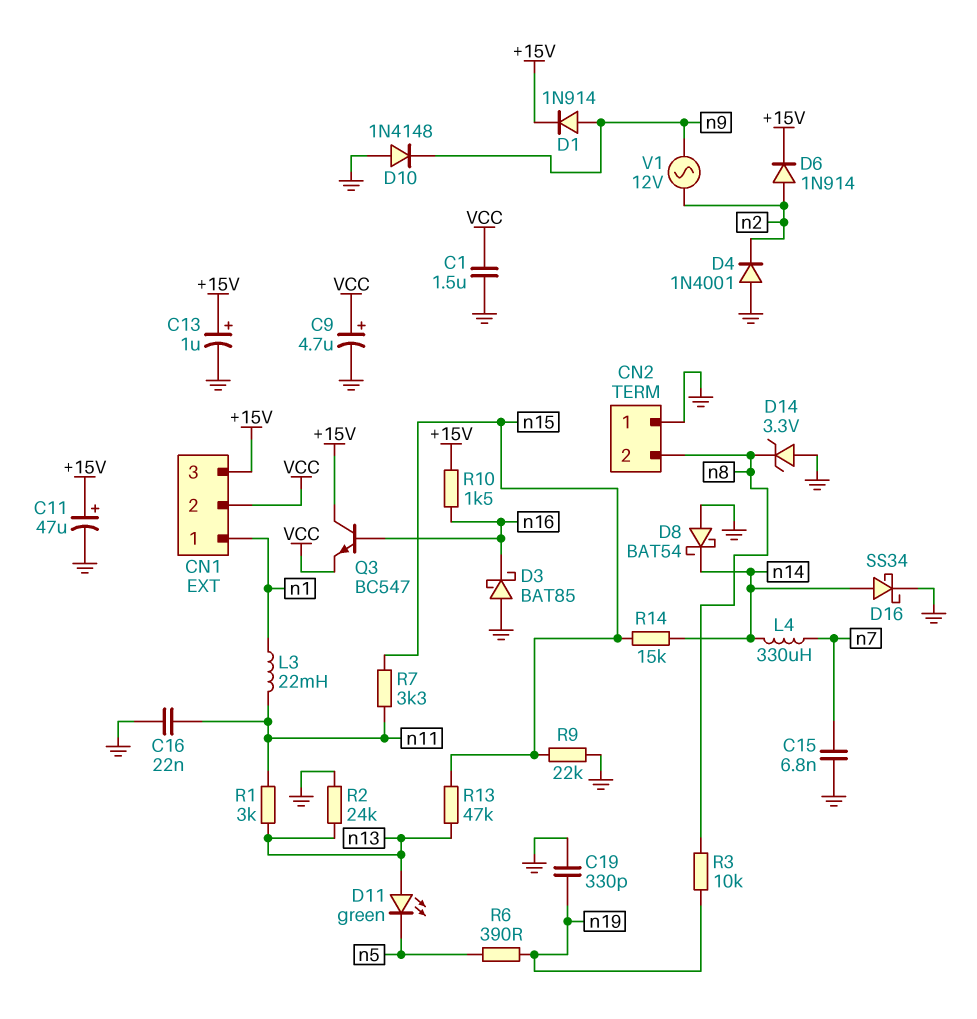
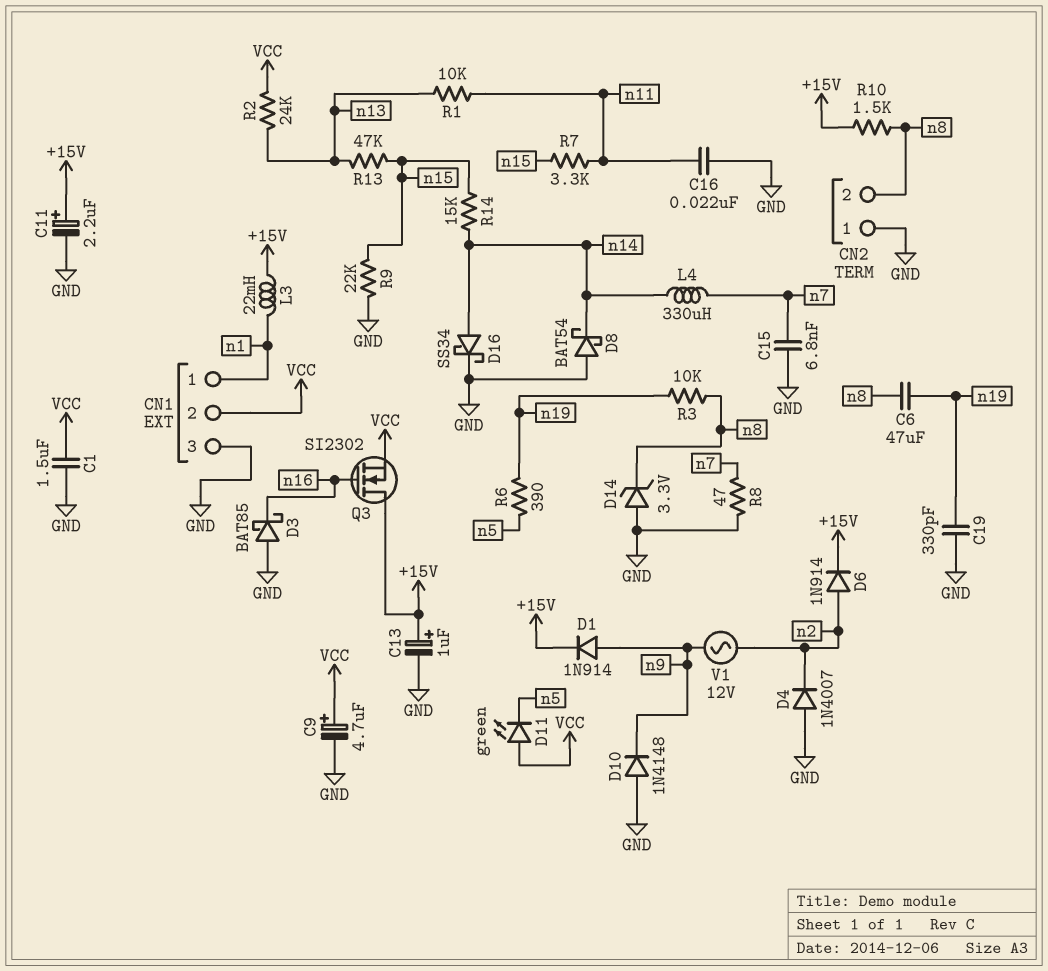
C6: none -> 47uF (n8, n19)
C11: 47uF (plus +15V, minus GND) -> 2.2uF (plus +15V, minus GND)
CN1 pin 3: +15V -> GND
D4: diode 1N4001 (A GND, K n2) -> diode 1N4007 (A GND, K n2)
D11: LED green (A n13, K n5) -> LED green (A VCC, K n5)
L3: 22mH (n1, n11) -> 22mH (+15V, n1)
Q3: NPN BC547 (B n16, C +15V, E VCC) -> NMOS SI2302 (G n16, D +15V, S VCC)
R1: 3k (n11, n13) -> 10k (n11, n13)
R2: 24k (GND, n13) -> 24k (VCC, n13)
R8: none -> 47 (GND, n7)
R10: 1.5k (+15V, n16) -> 1.5k (+15V, n8)

